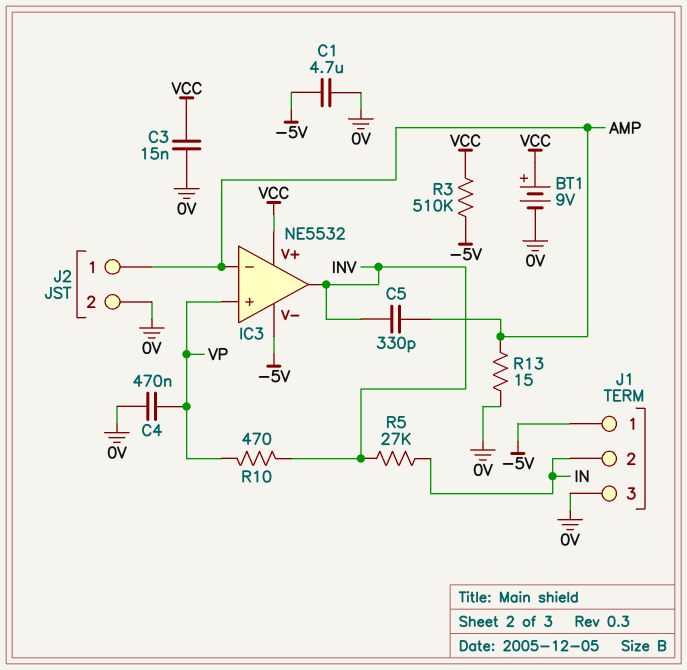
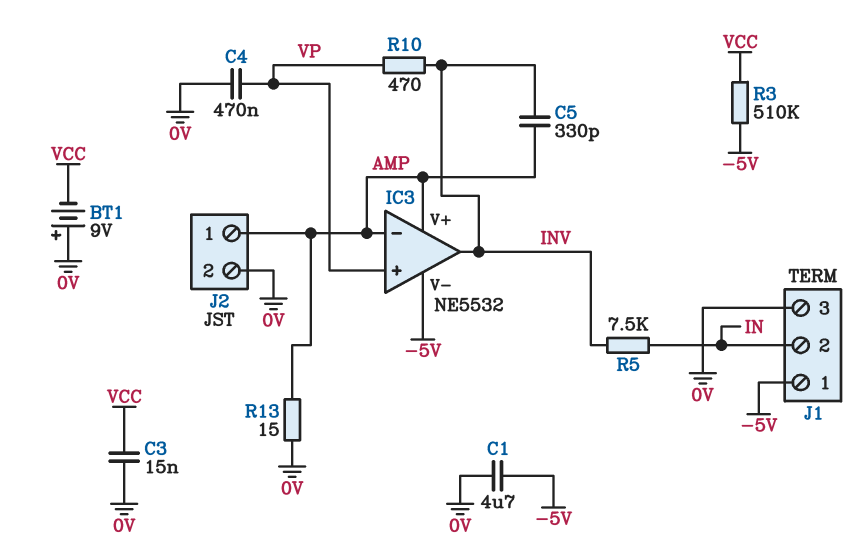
BT1: 9V (plus VCC, minus 0V) -> 9V (plus 0V, minus VCC)
IC3 pin V+: VCC -> AMP
R5: 27k (IN, INV) -> 7.5k (IN, INV)

